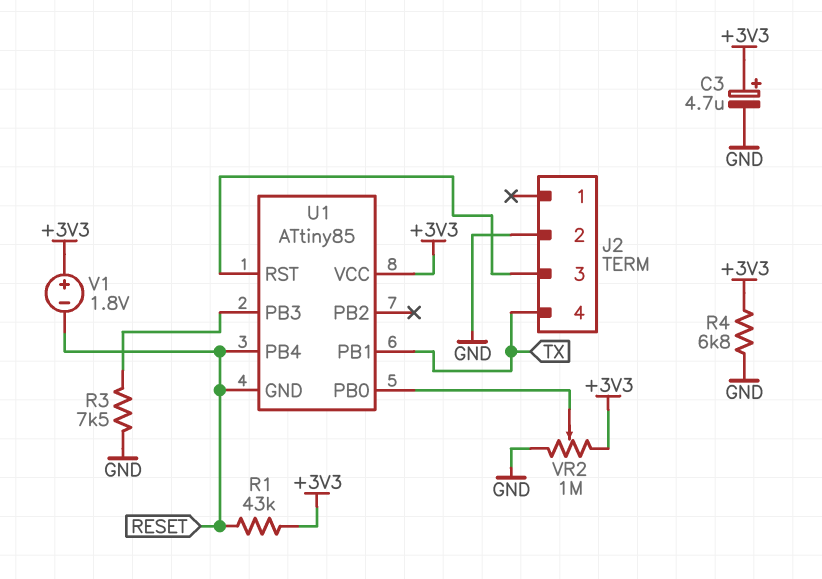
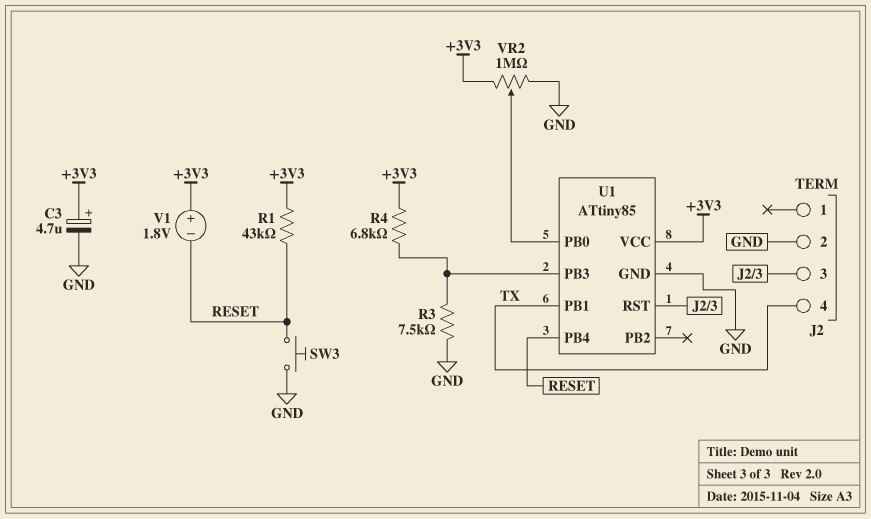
R4: 6.8k (+3V3, GND) -> 6.8k (+3V3, U1/PB3)
SW3: none -> button (GND, RESET)
U1 pin GND: RESET -> GND

